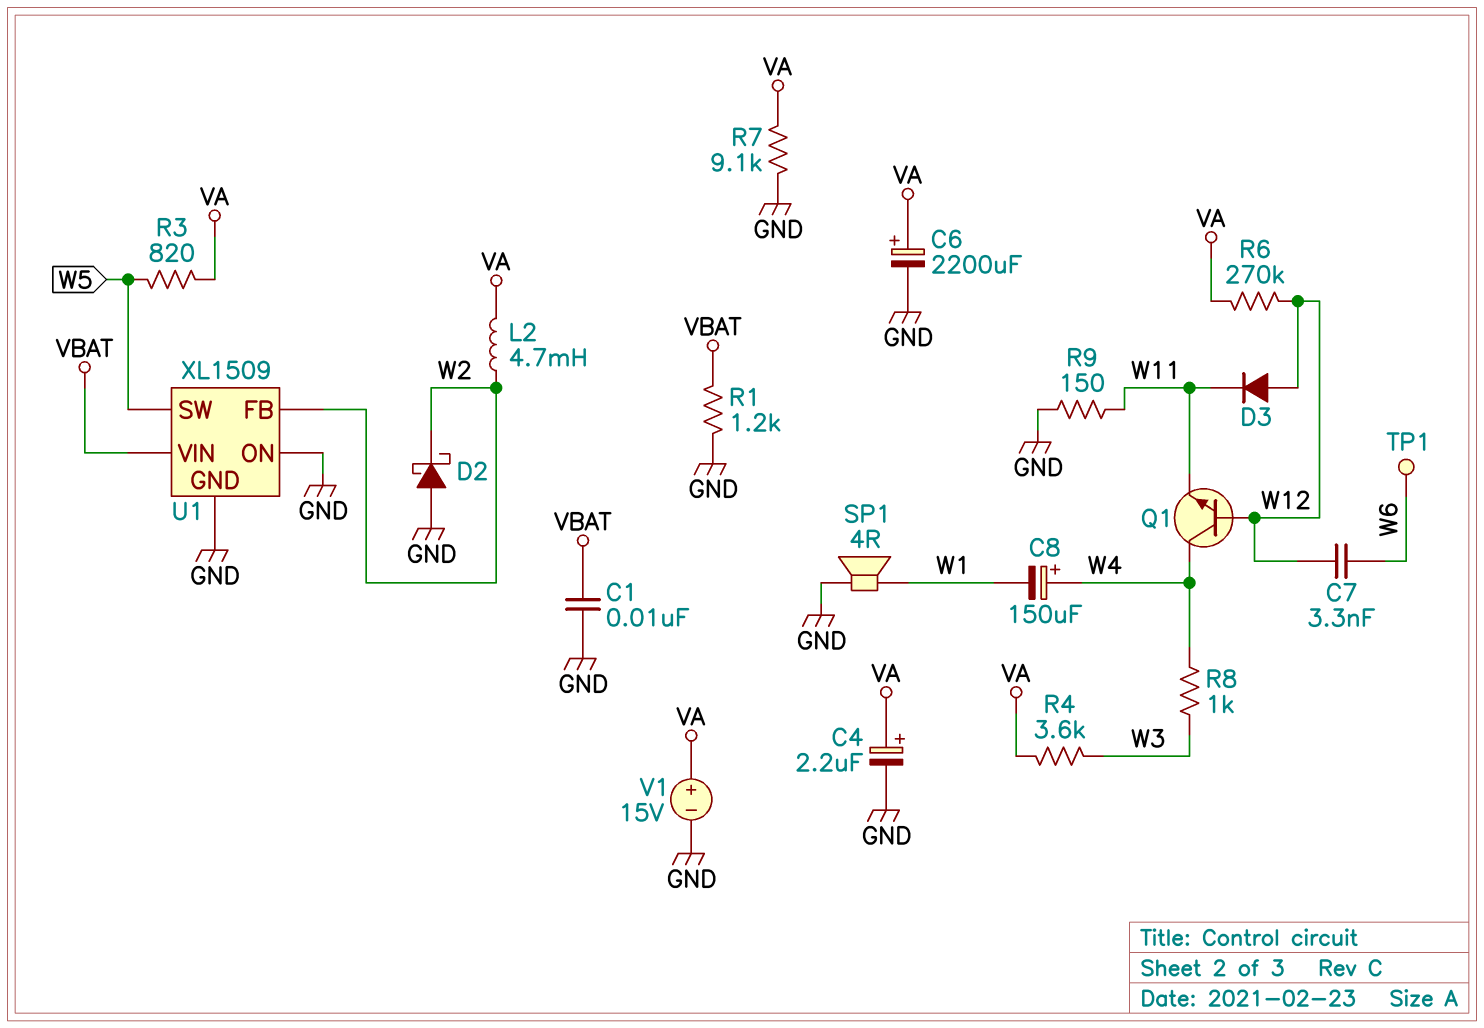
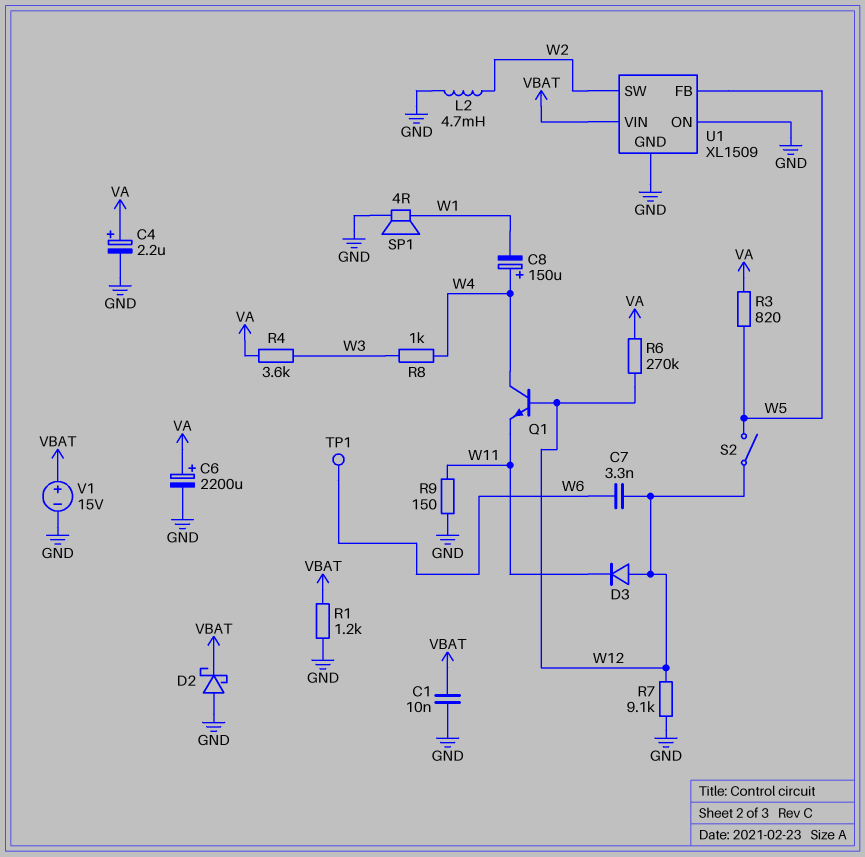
D2: schottky (A GND, K W2) -> schottky (A GND, K VBAT)
L2: 4.7mH (VA, W2) -> 4.7mH (GND, W2)
R7: 9.1k (GND, VA) -> 9.1k (GND, W12)
S2: none -> switch (W5, W12)
U1 pin FB: W2 -> W5
U1 pin SW: W5 -> W2
V1: 15V (plus VA, minus GND) -> 15V (plus VBAT, minus GND)

